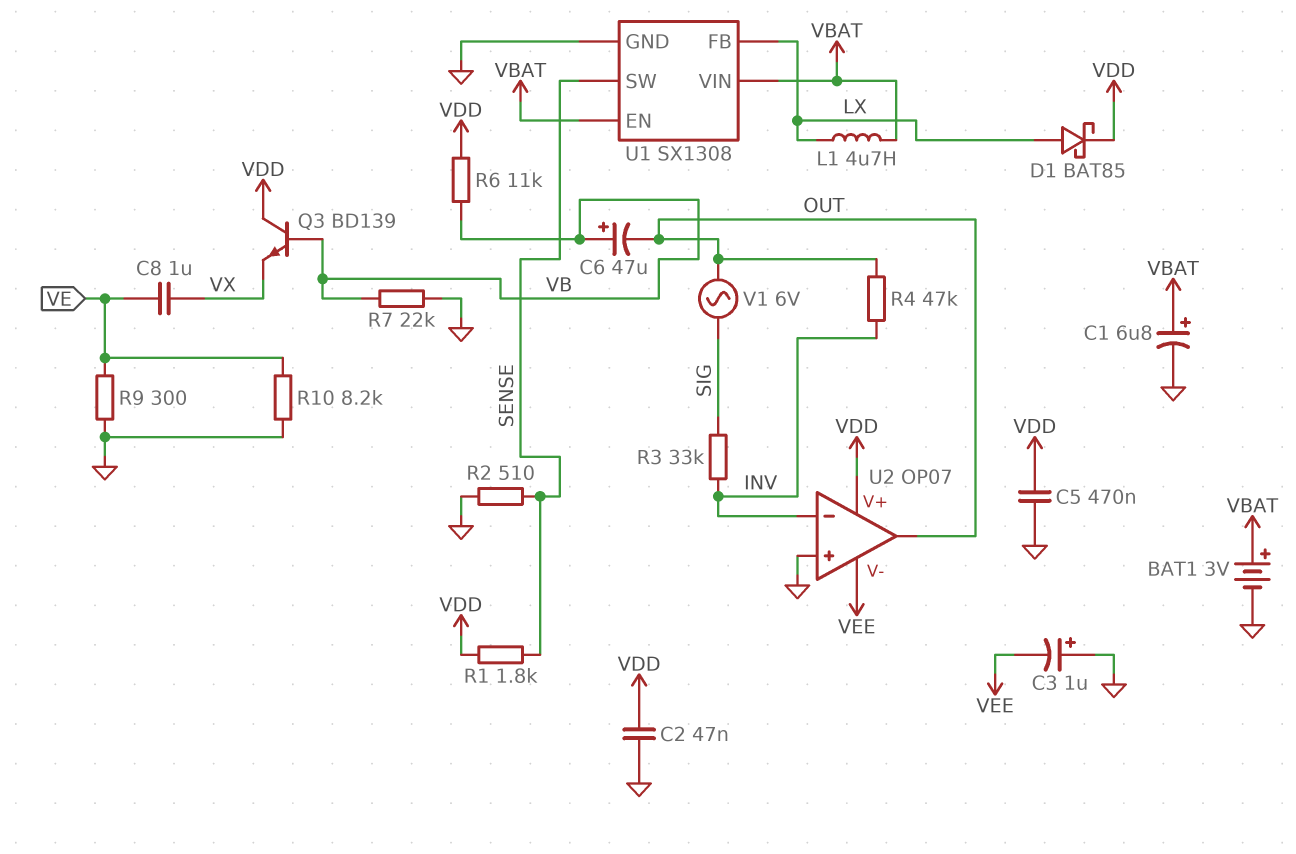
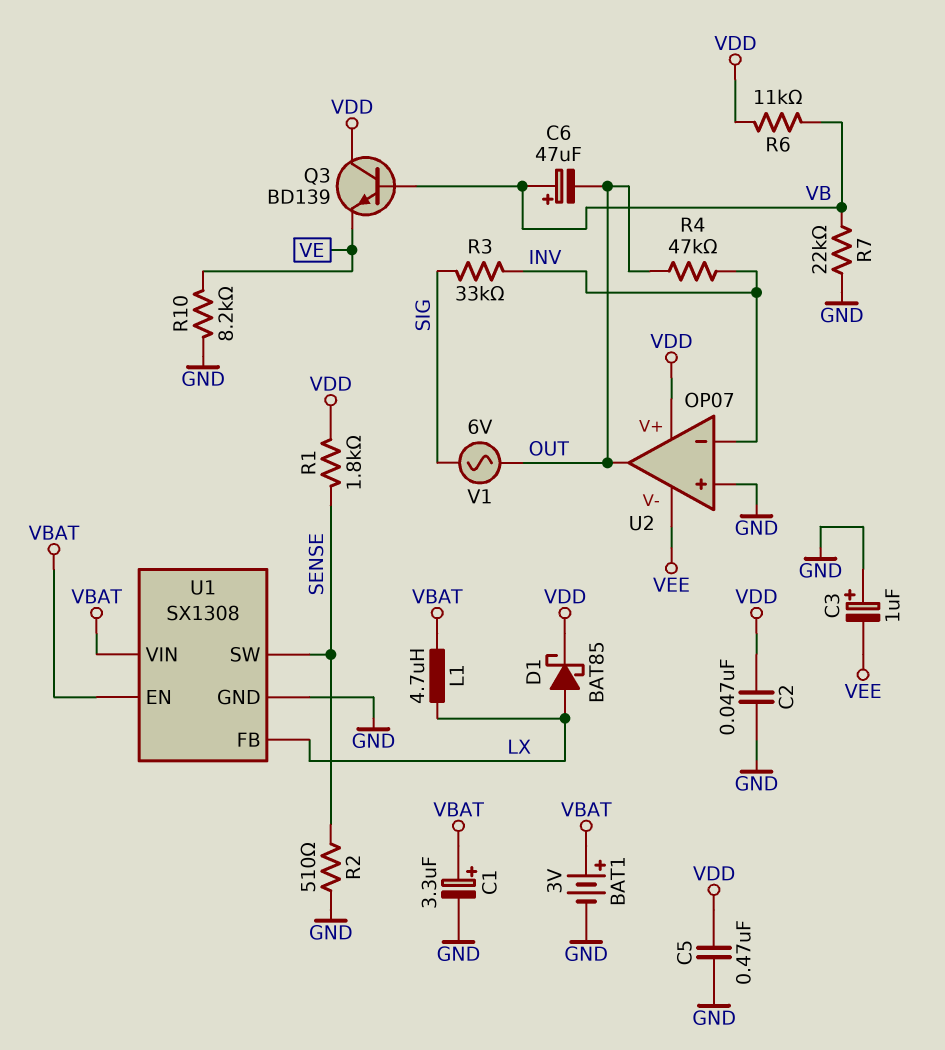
C1: 6.8uF (plus VBAT, minus GND) -> 3.3uF (plus VBAT, minus GND)
C8: 1uF (VE, VX) -> none
Q3: NPN BD139 (B VB, C VDD, E VX) -> NPN BD139 (B VB, C VDD, E VE)
R9: 300 (GND, VE) -> none

